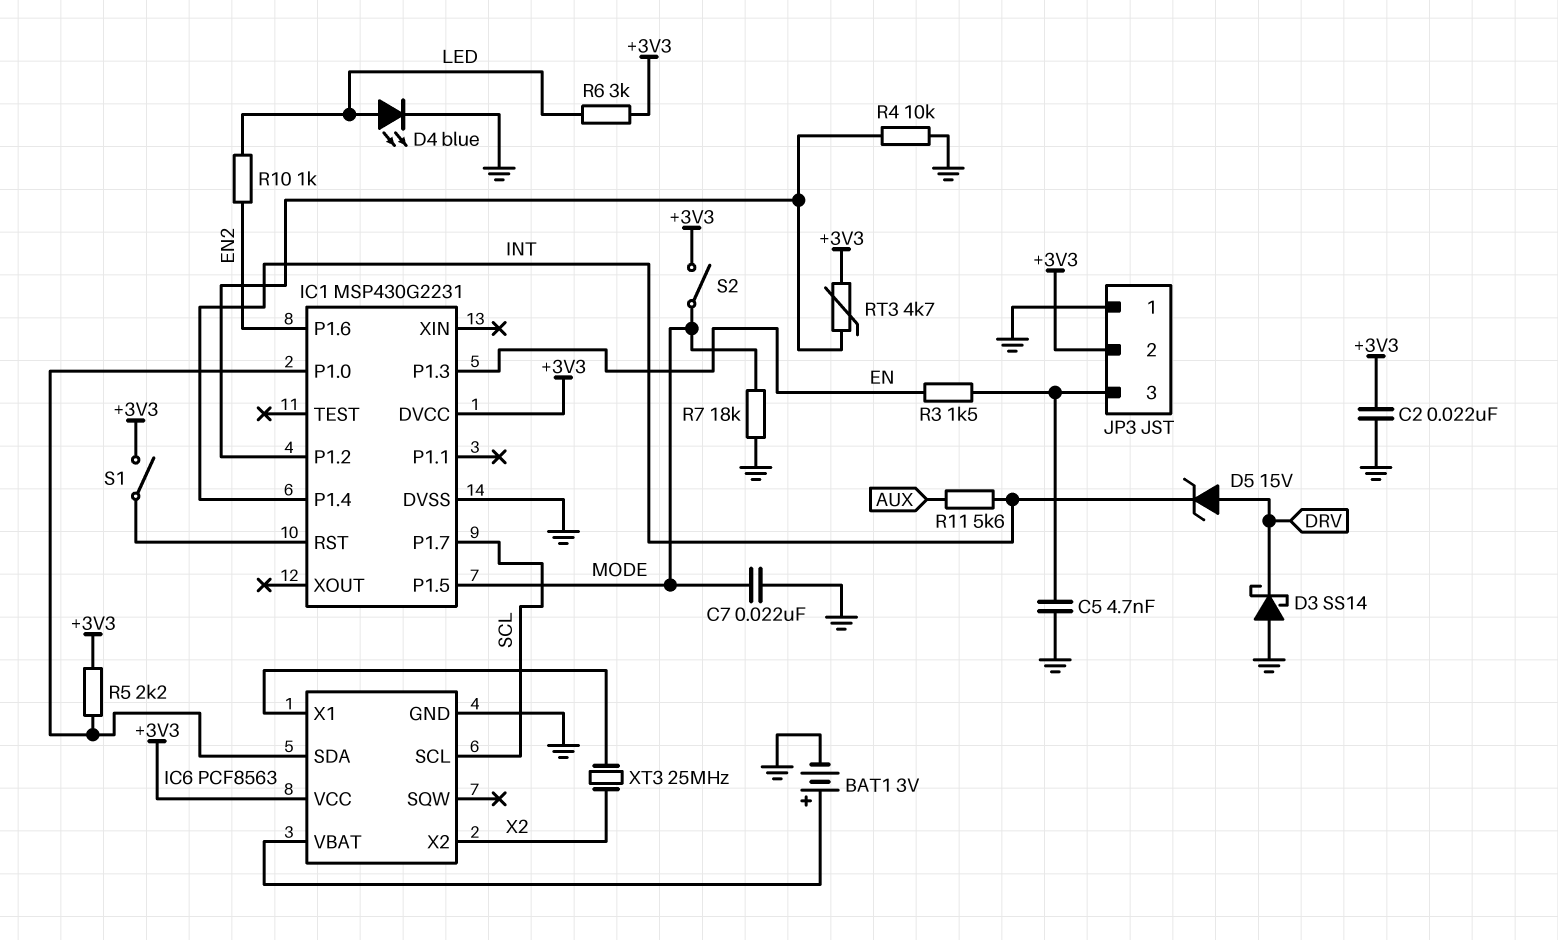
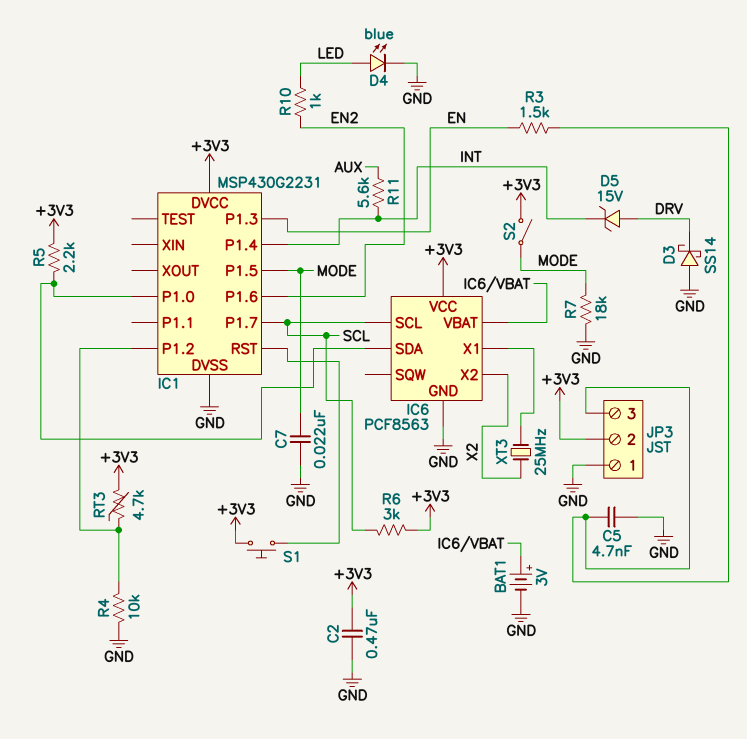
C2: 22nF (+3V3, GND) -> 470nF (+3V3, GND)
R6: 3k (+3V3, LED) -> 3k (+3V3, SCL)
S1: switch (+3V3, IC1/RST) -> button (+3V3, IC1/RST)

